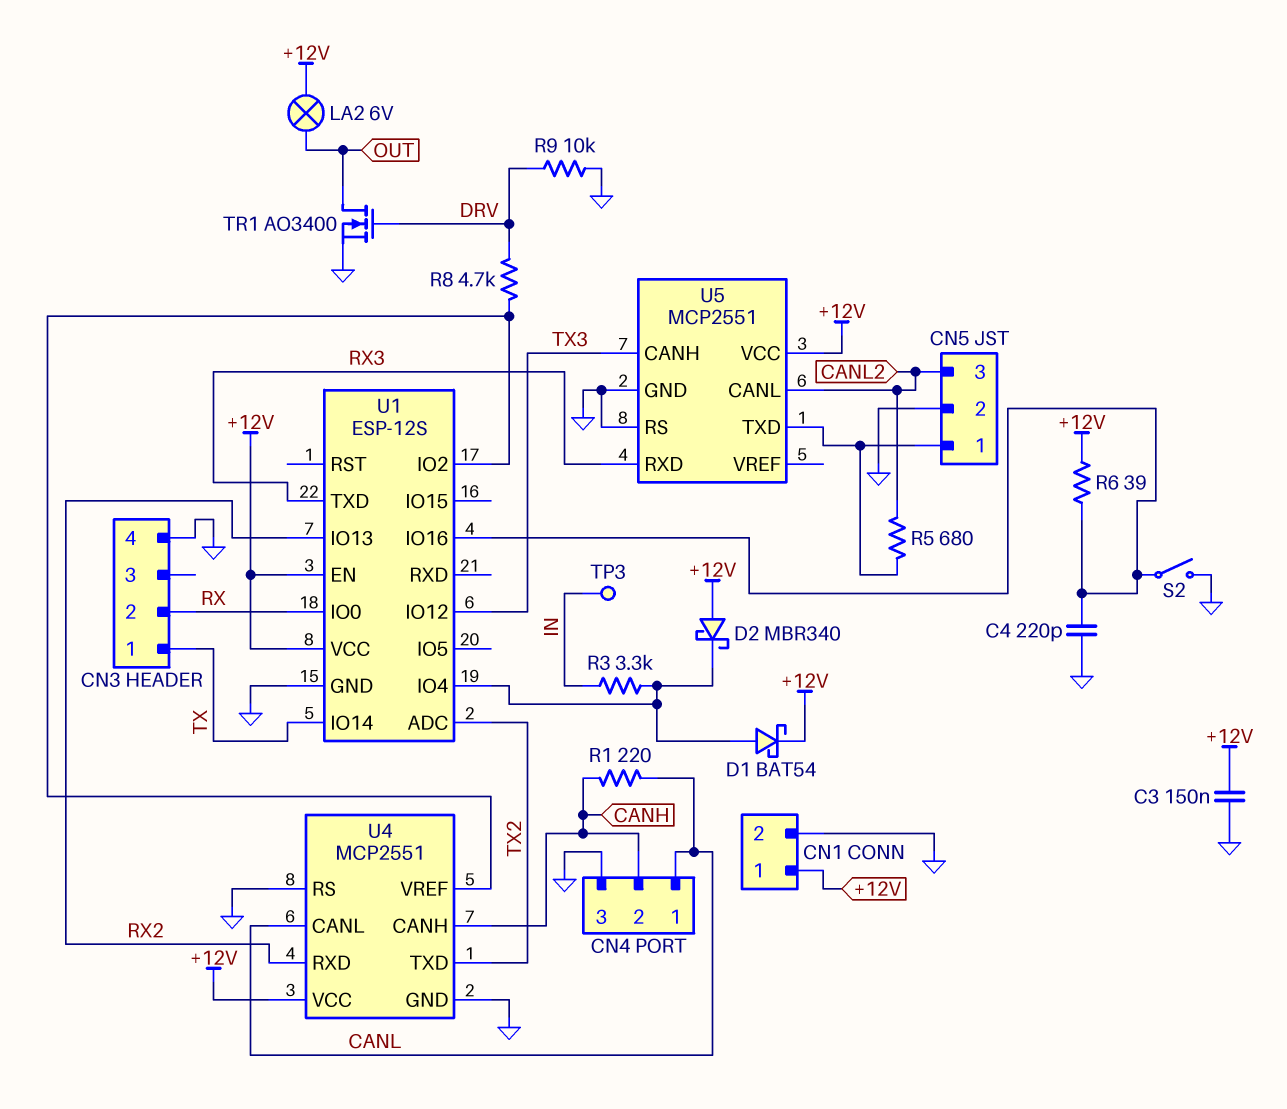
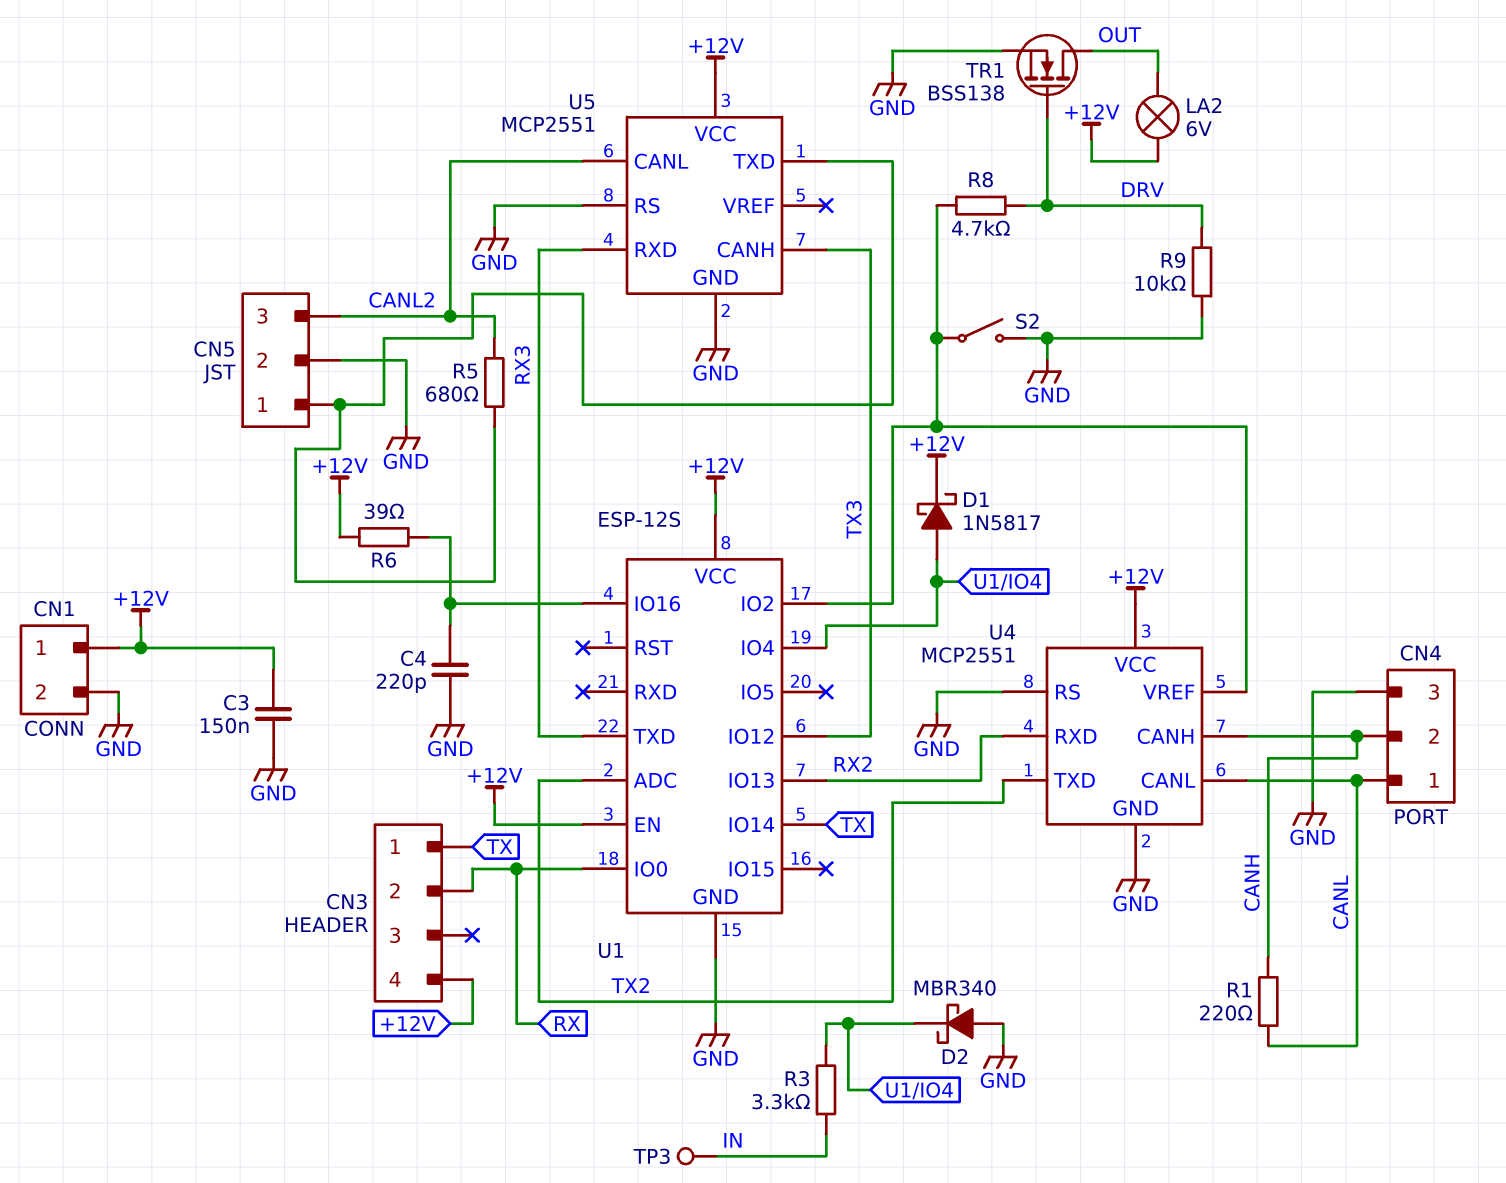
CN3 pin 4: GND -> +12V
D1: schottky BAT54 (A U1/IO4, K +12V) -> schottky 1N5817 (A U1/IO4, K +12V)
D2: schottky MBR340 (A +12V, K U1/IO4) -> schottky MBR340 (A GND, K U1/IO4)
S2: switch (GND, U1/IO16) -> switch (GND, U1/IO2)
TR1: NMOS AO3400 (G DRV, D OUT, S GND) -> NMOS BSS138 (G DRV, D OUT, S GND)

